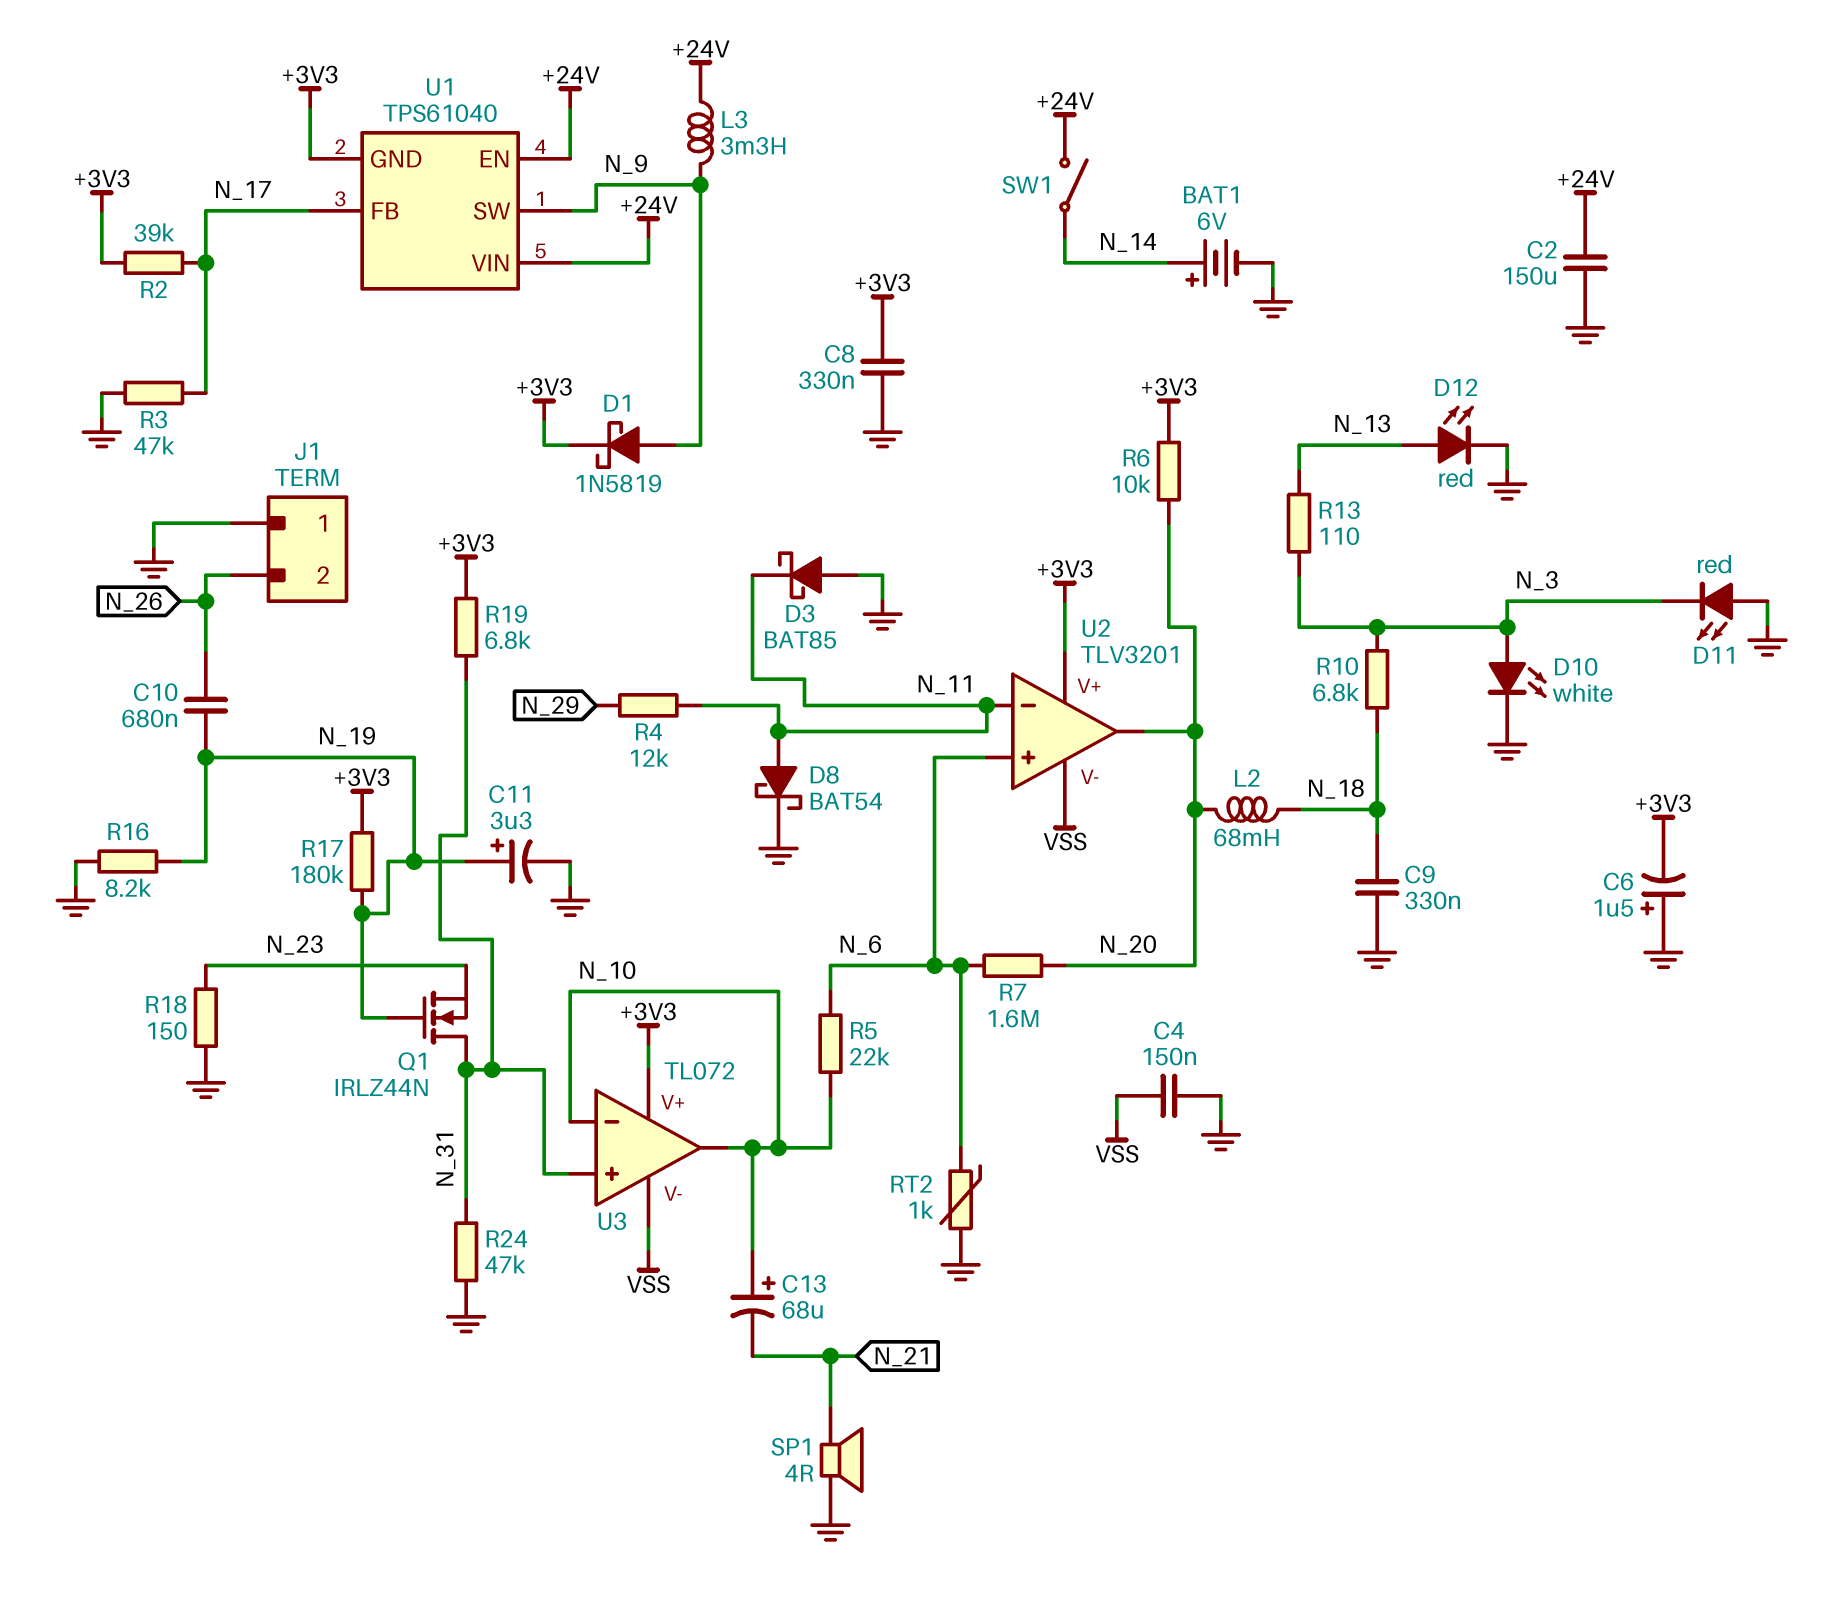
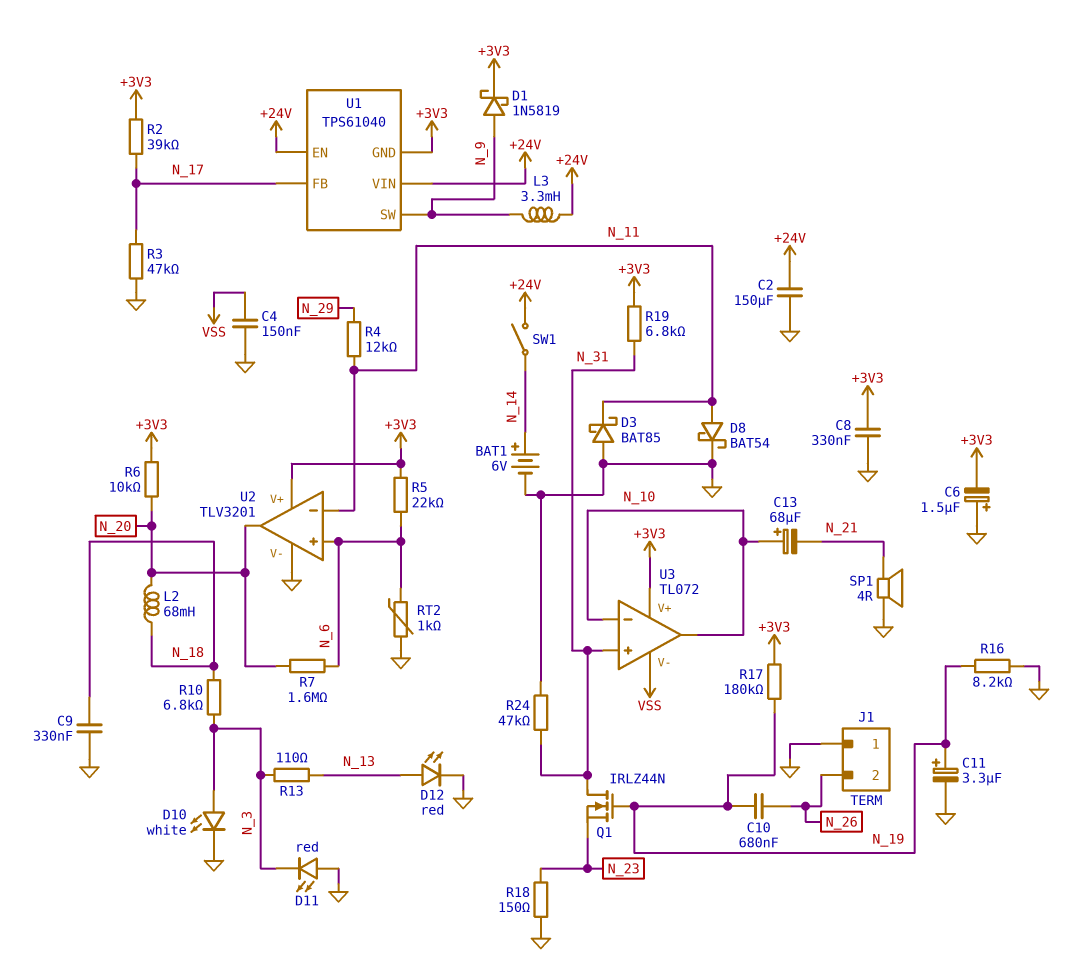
R5: 22k (N_6, N_10) -> 22k (+3V3, N_6)
U2 pin V-: VSS -> GND

